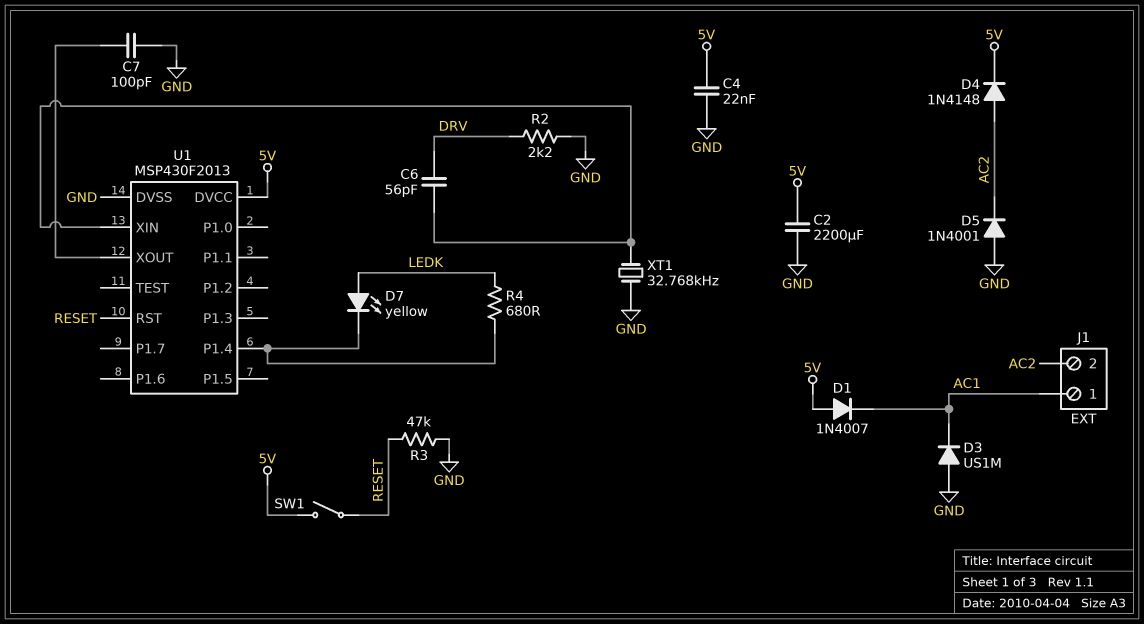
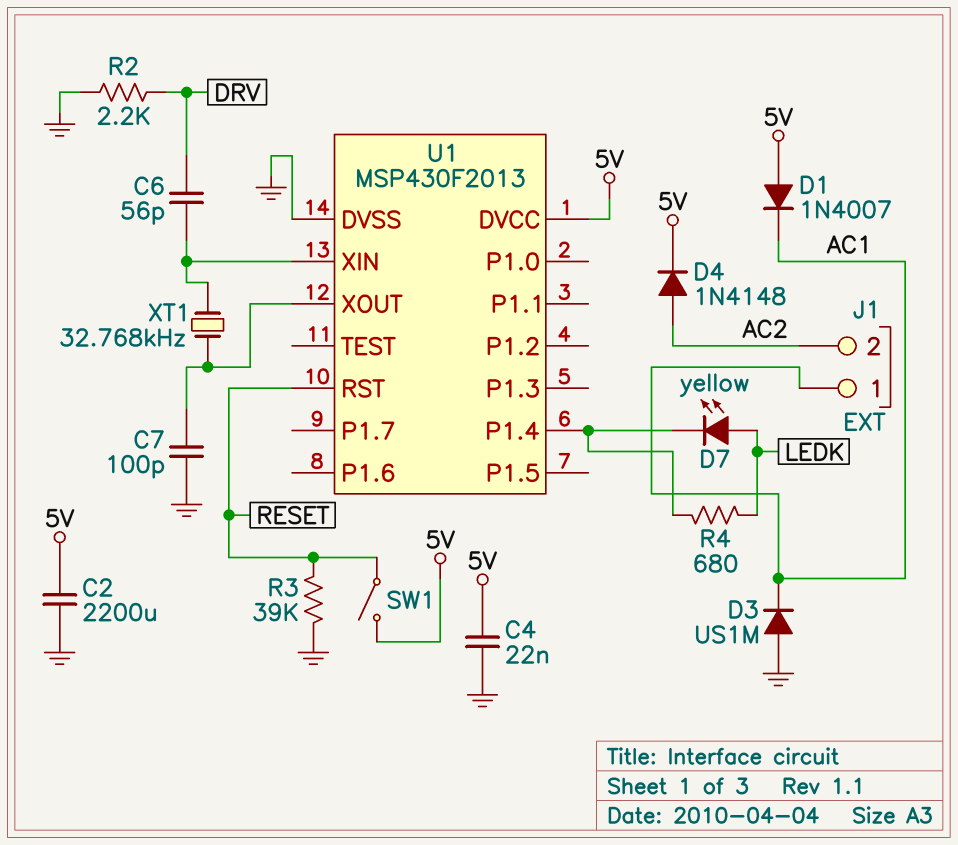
D5: diode 1N4001 (A GND, K AC2) -> none
R3: 47k (GND, RESET) -> 39k (GND, RESET)
XT1: 32.768kHz (GND, U1/XIN) -> 32.768kHz (U1/XIN, U1/XOUT)

